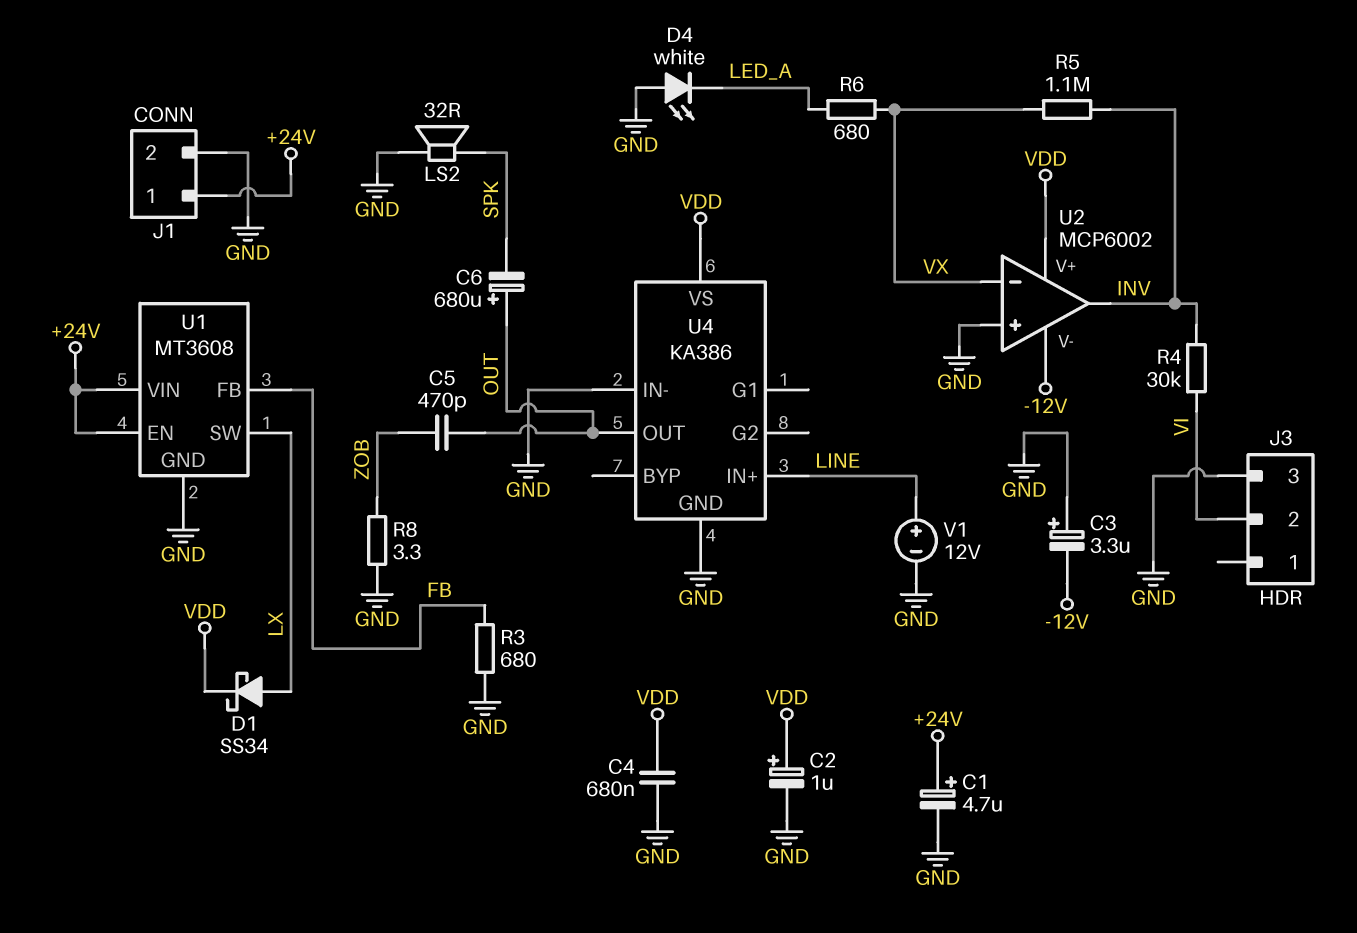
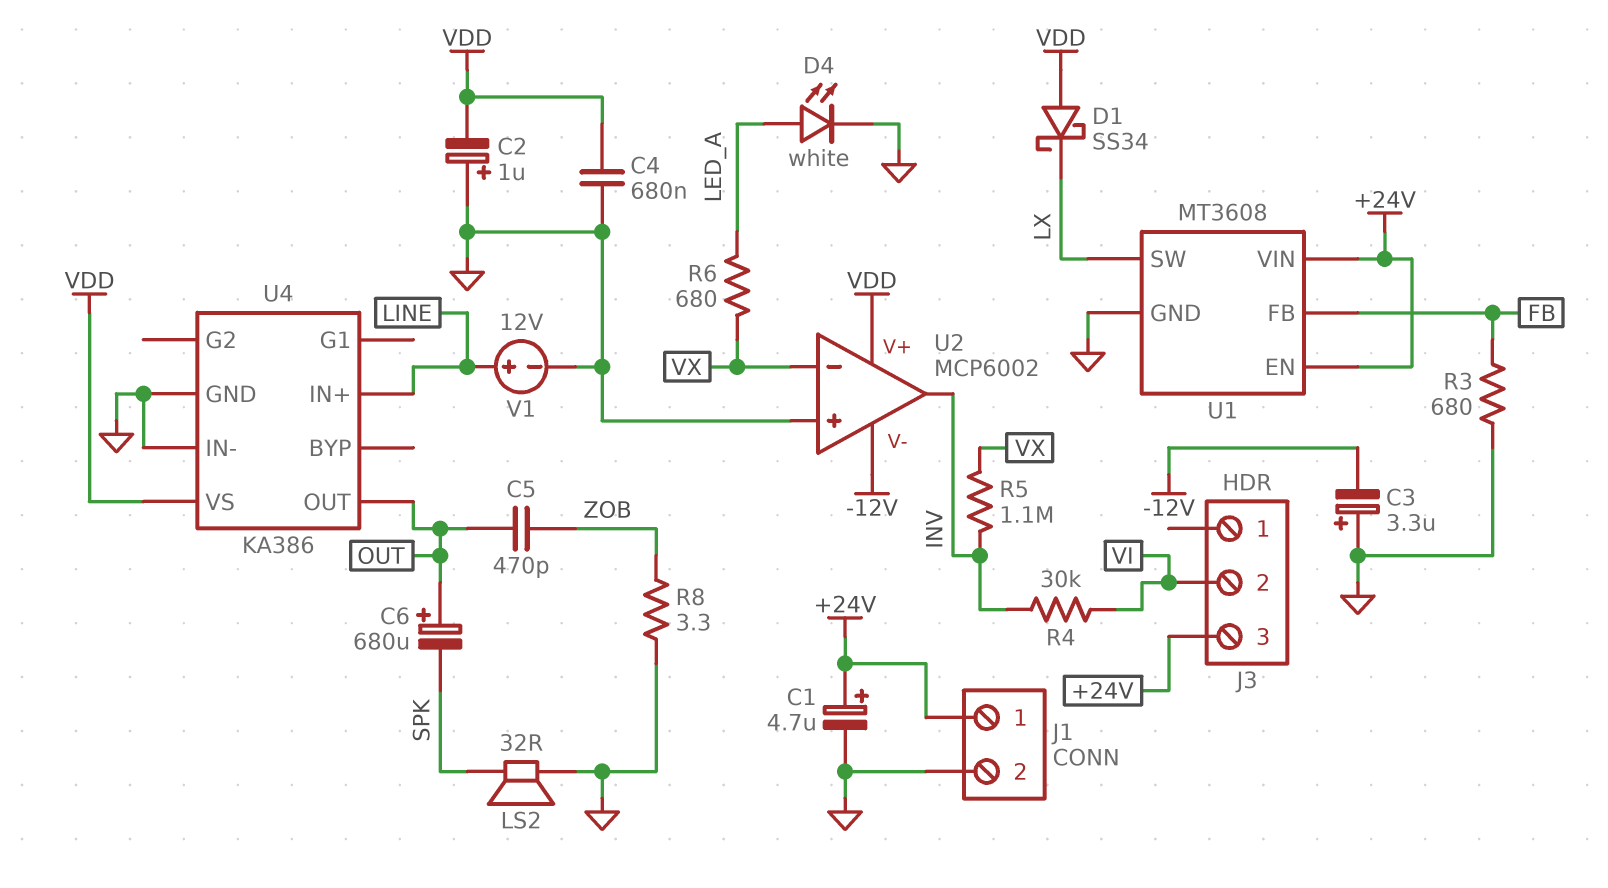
C2: 1uF (plus VDD, minus GND) -> 1uF (plus GND, minus VDD)
D1: schottky SS34 (A LX, K VDD) -> schottky SS34 (A VDD, K LX)
D4: LED white (A GND, K LED_A) -> LED white (A LED_A, K GND)
J3 pin 3: GND -> +24V

